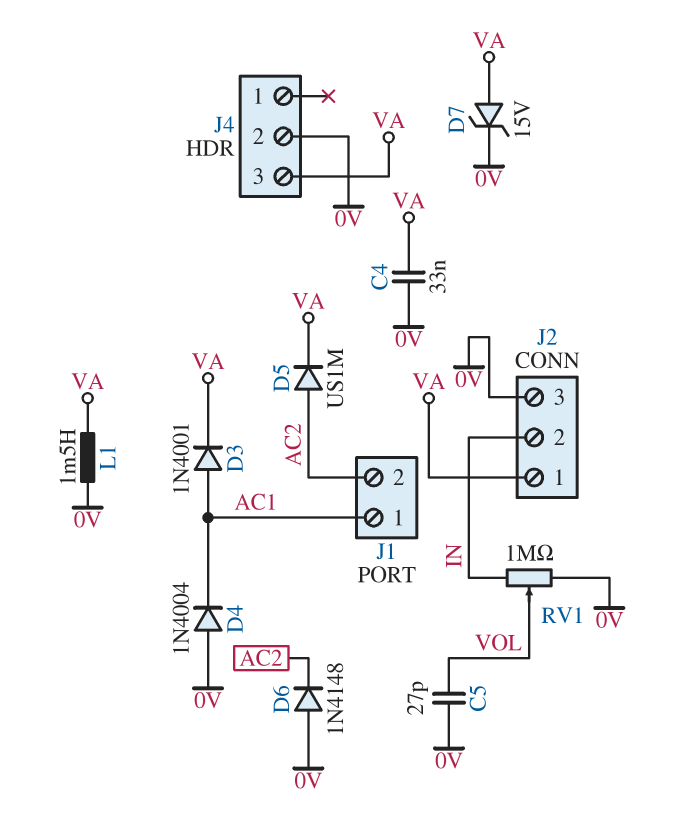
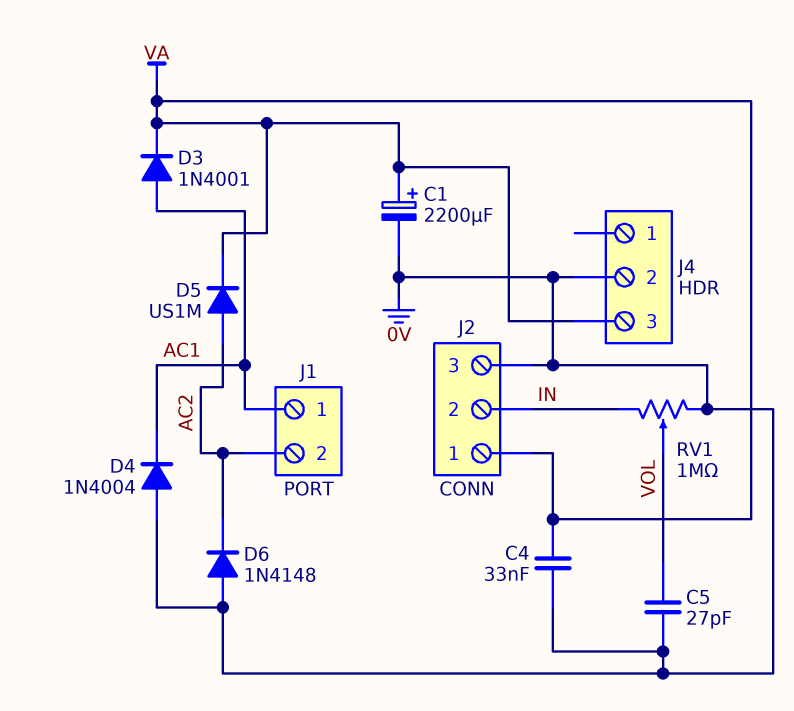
C1: none -> 2200uF (plus VA, minus 0V)
D7: zener 15V (A VA, K 0V) -> none
L1: 1.5mH (0V, VA) -> none

